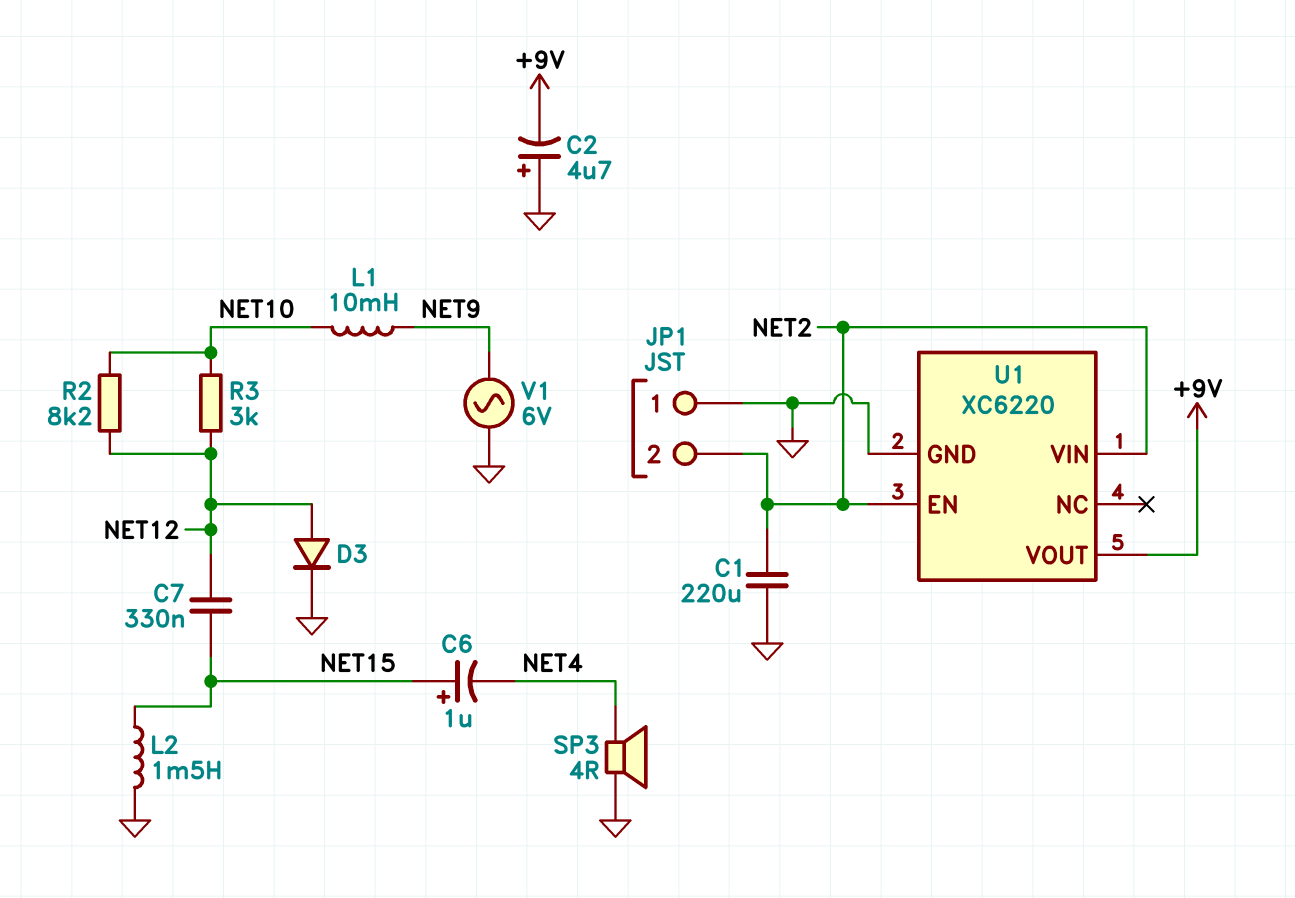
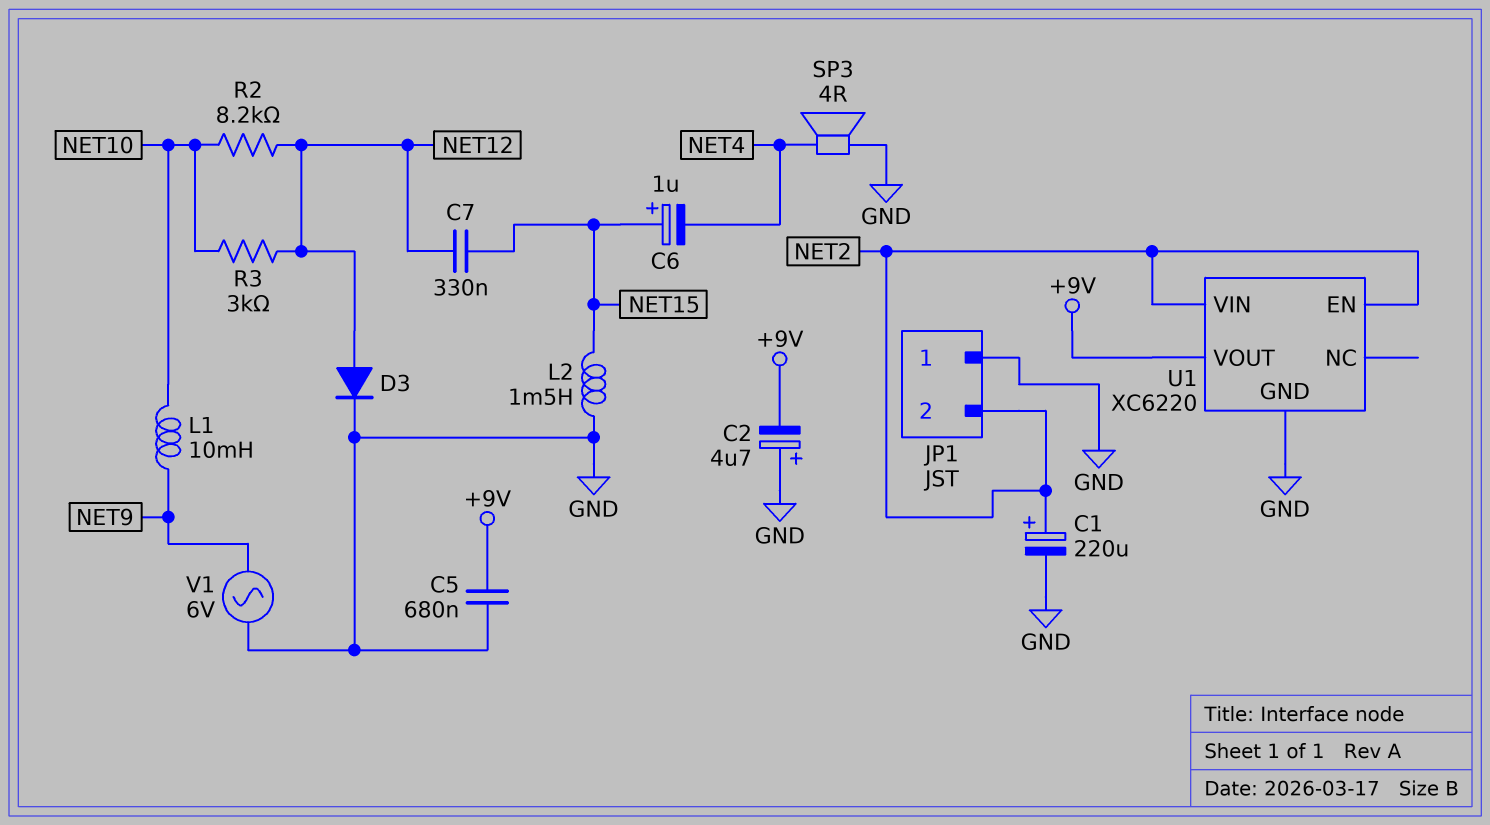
C1: 220uF (GND, NET2) -> 220uF (plus NET2, minus GND)
C5: none -> 680nF (+9V, GND)

